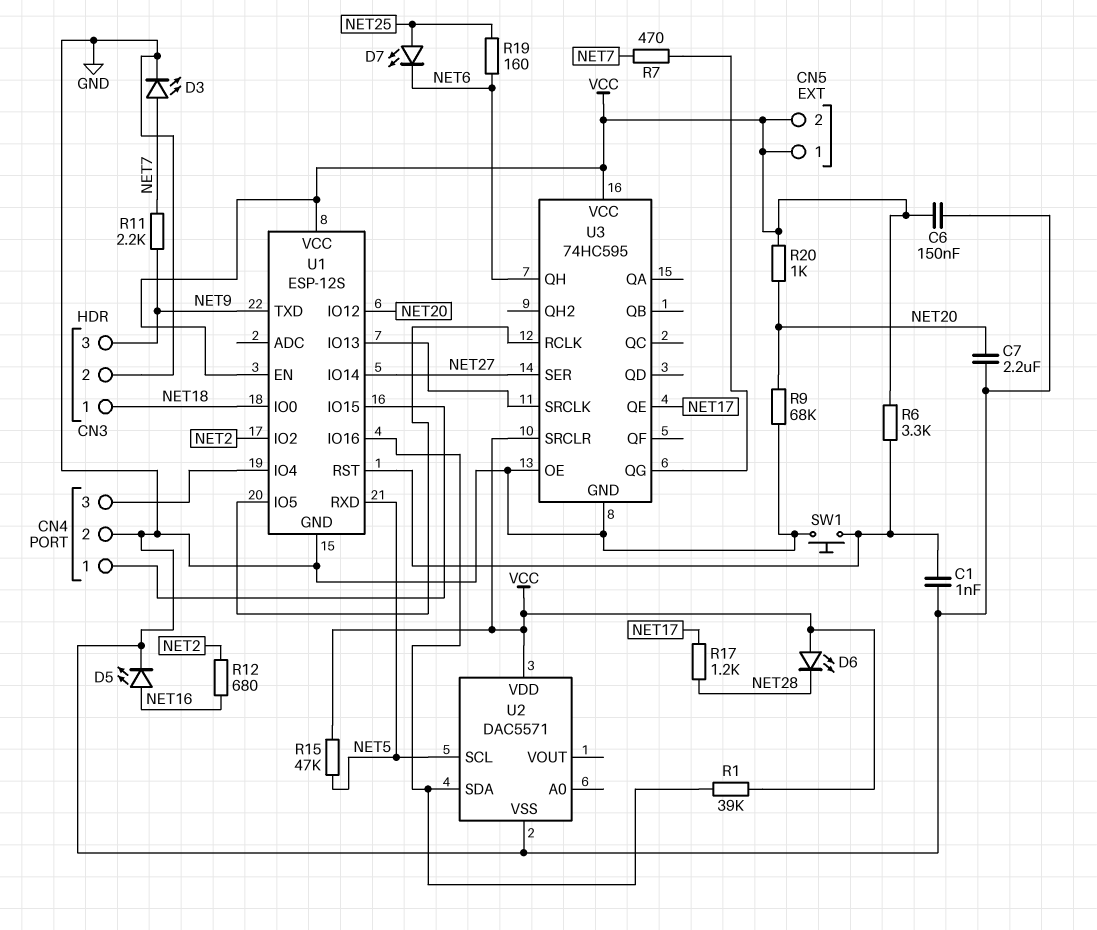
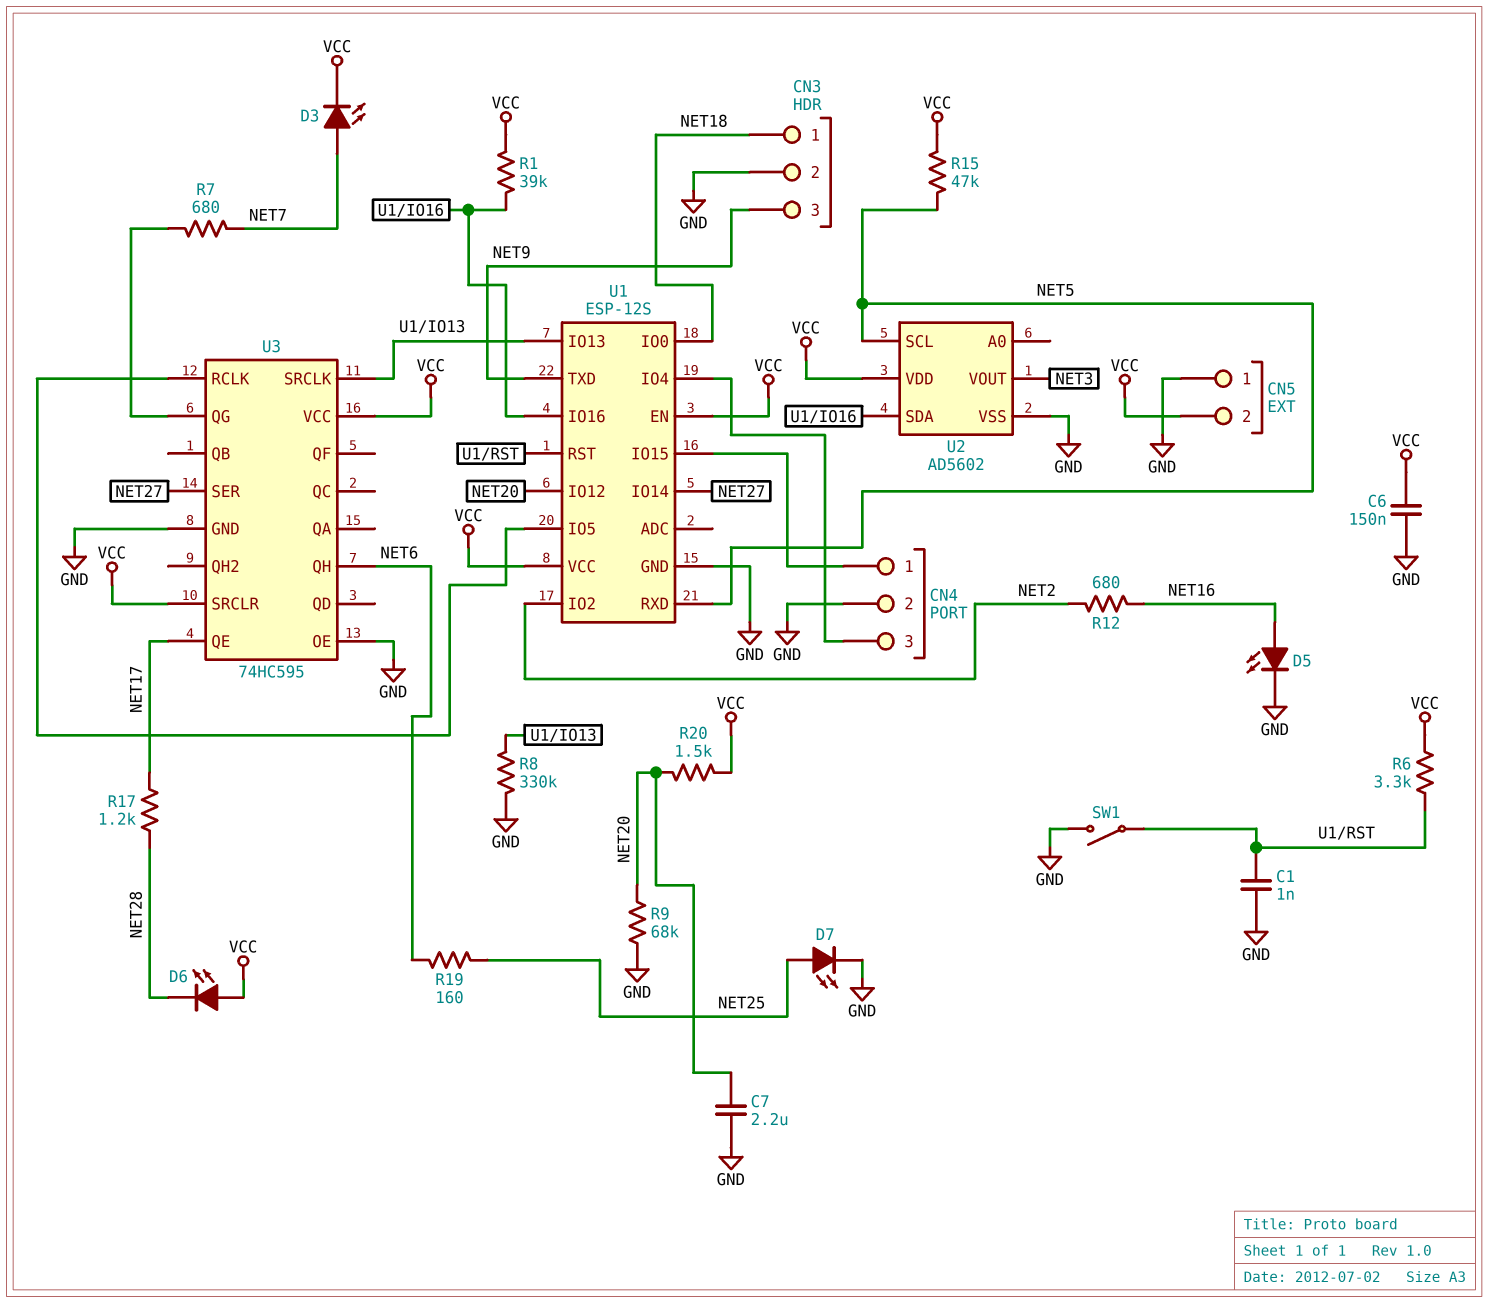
CN5 pin 1: VCC -> GND
D3: LED (A NET7, K GND) -> LED (A NET7, K VCC)
D7: LED (A NET25, K NET6) -> LED (A NET25, K GND)
R7: 470 (NET7, U3/QG) -> 680 (NET7, U3/QG)
R8: none -> 330k (GND, U1/IO13)
R11: 2.2k (NET7, NET9) -> none
R20: 1k (NET20, VCC) -> 1.5k (NET20, VCC)
SW1: button (GND, U1/RST) -> switch (GND, U1/RST)
U2: DAC5571 -> AD5602
U2 pin VOUT: none -> NET3

